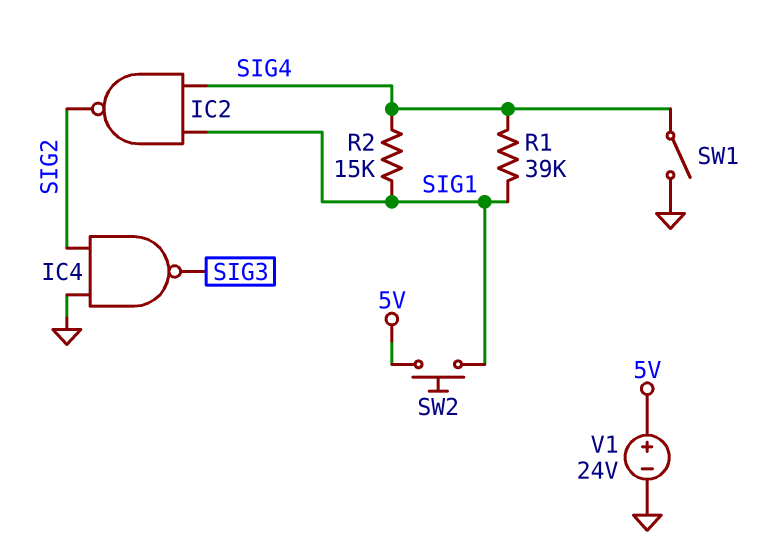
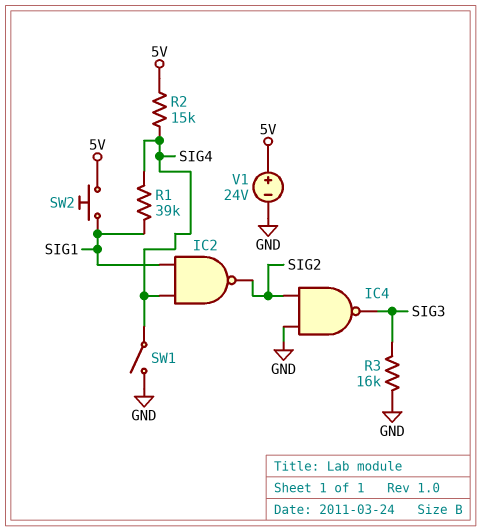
R2: 15k (SIG1, SIG4) -> 15k (5V, SIG4)
R3: none -> 16k (GND, SIG3)

